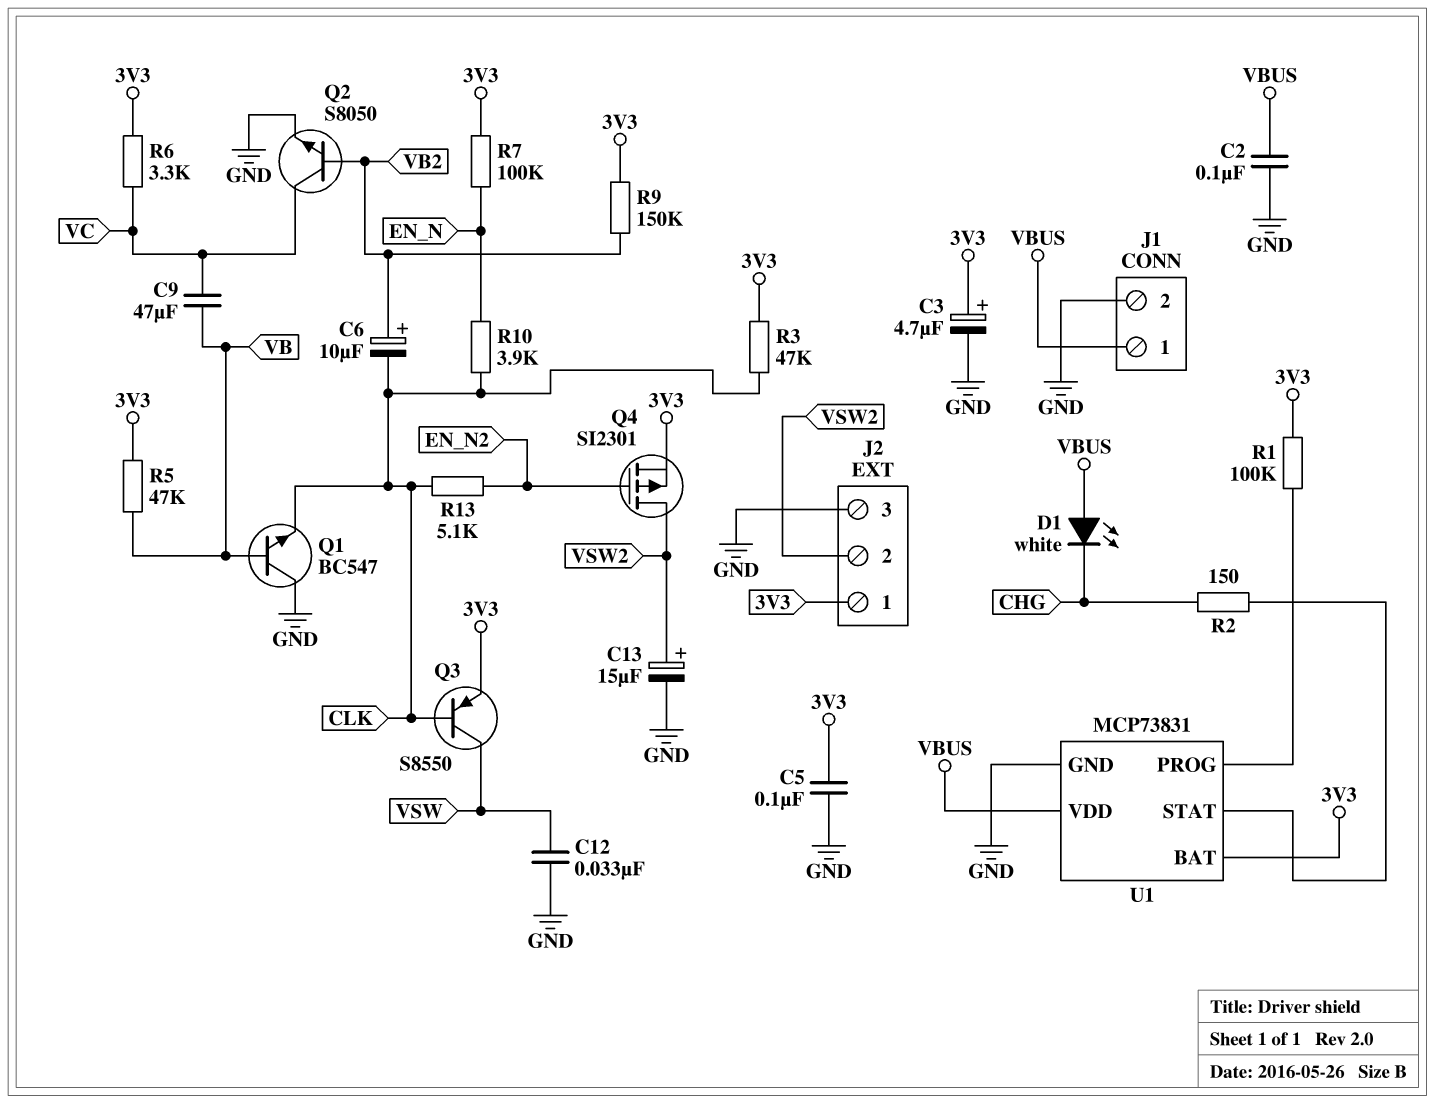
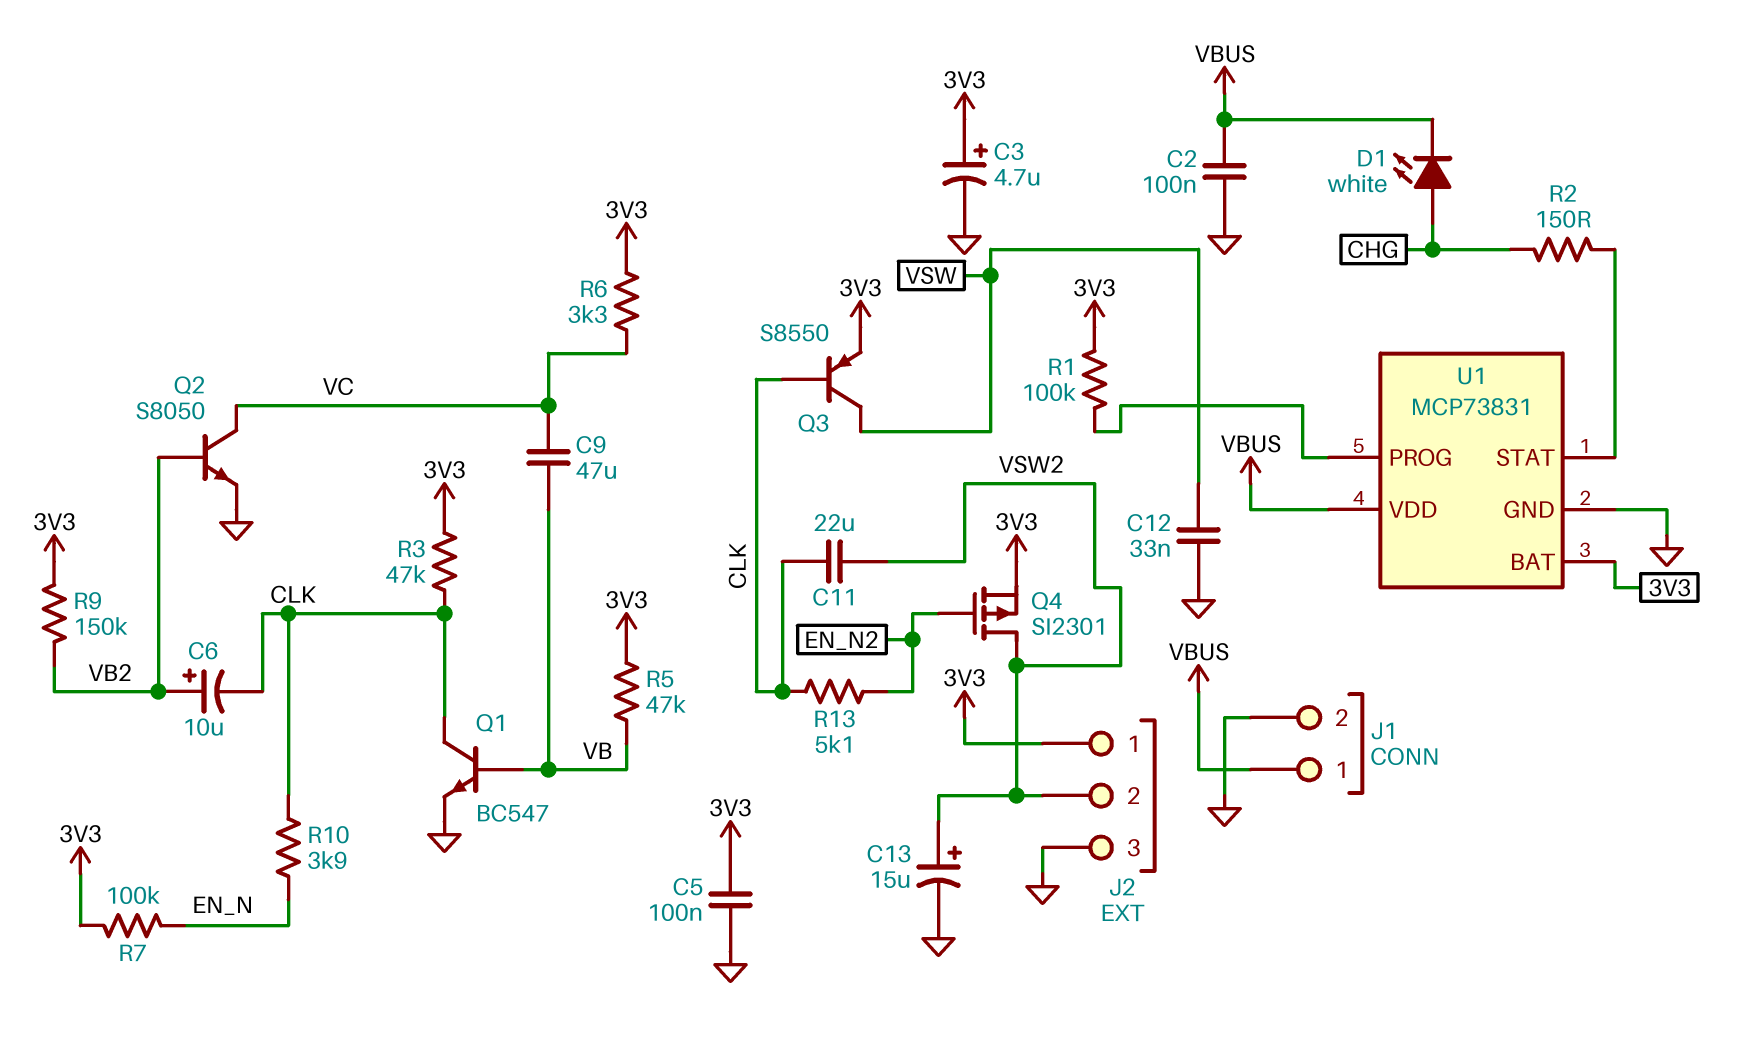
C11: none -> 22uF (CLK, VSW2)
D1: LED white (A VBUS, K CHG) -> LED white (A CHG, K VBUS)
Q1: NPN BC547 (B VB, C GND, E CLK) -> NPN BC547 (B VB, C CLK, E GND)

